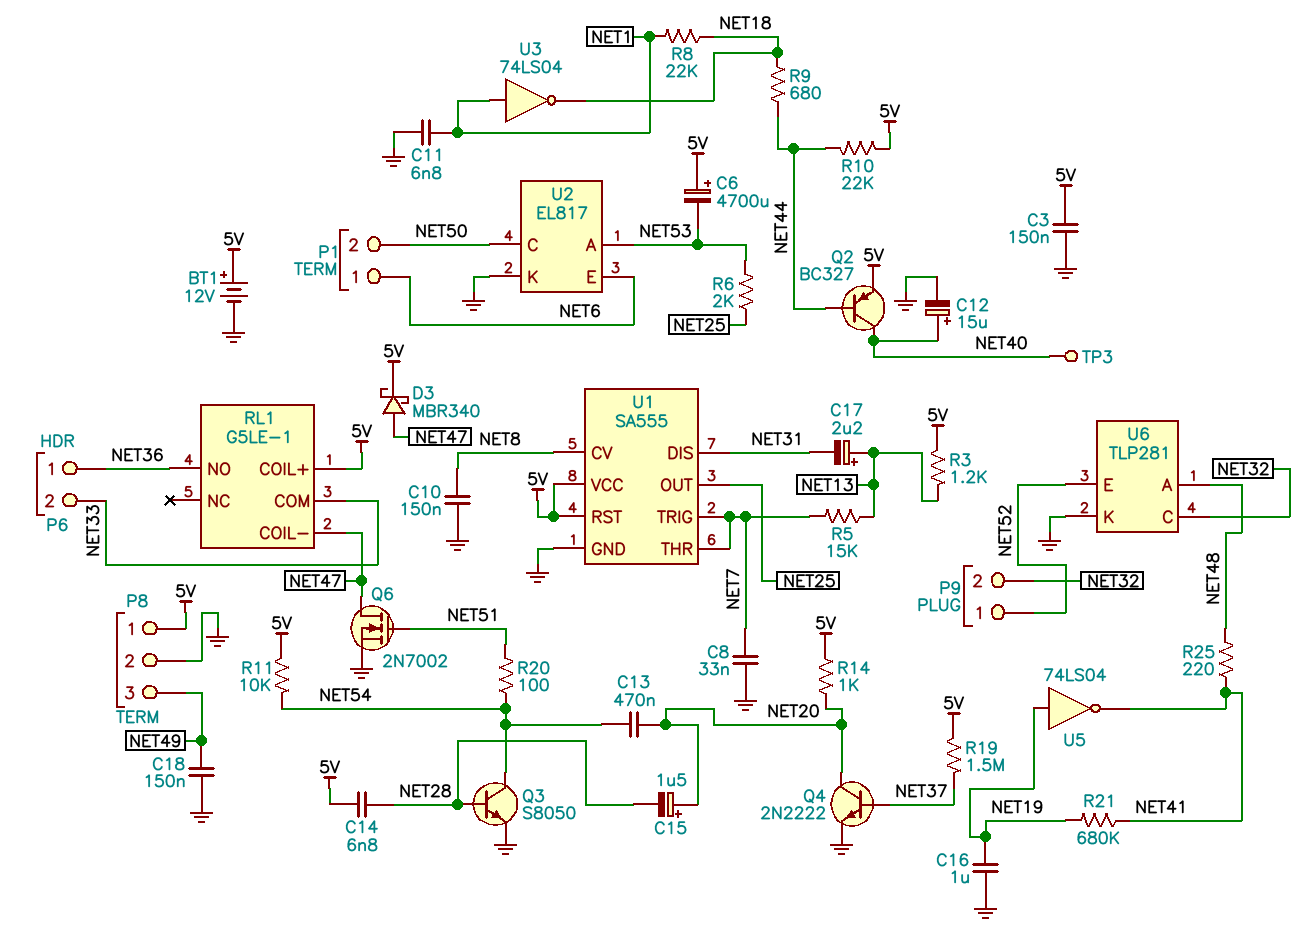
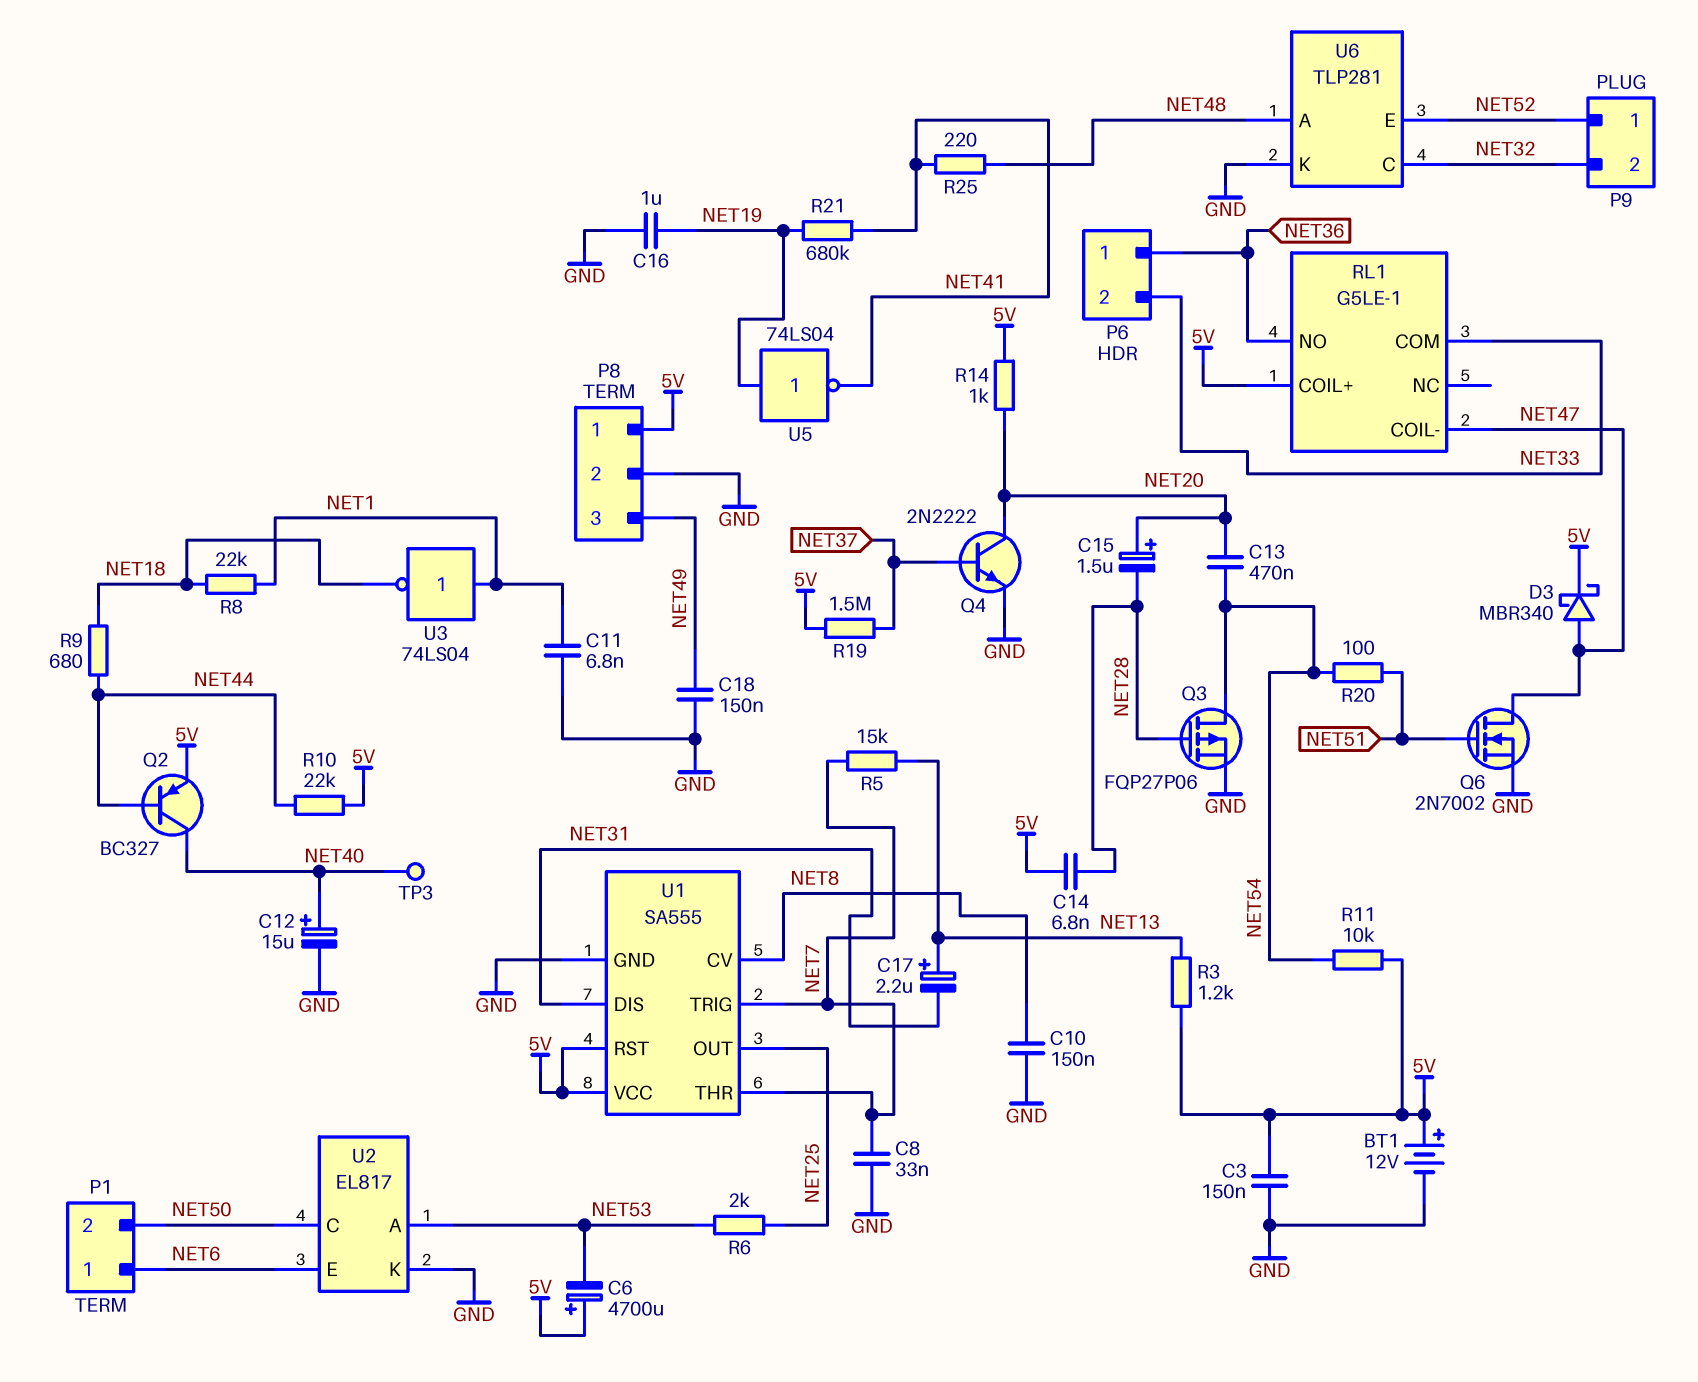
Q3: NPN S8050 (B NET28, C NET54, E GND) -> PMOS FQP27P06 (G NET28, D NET54, S GND)

